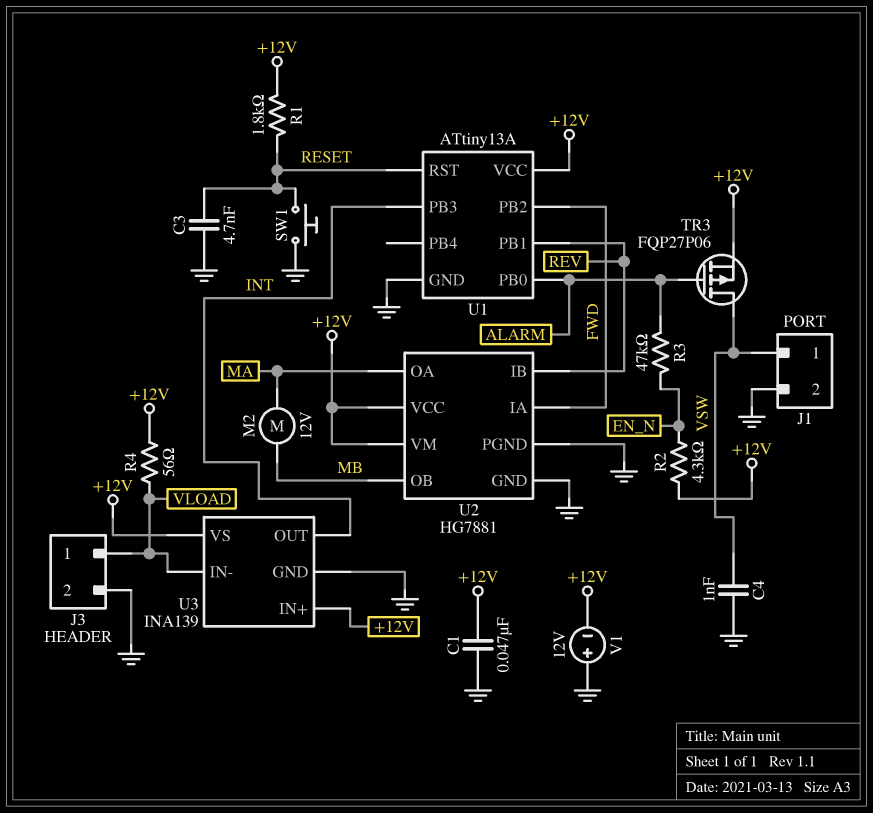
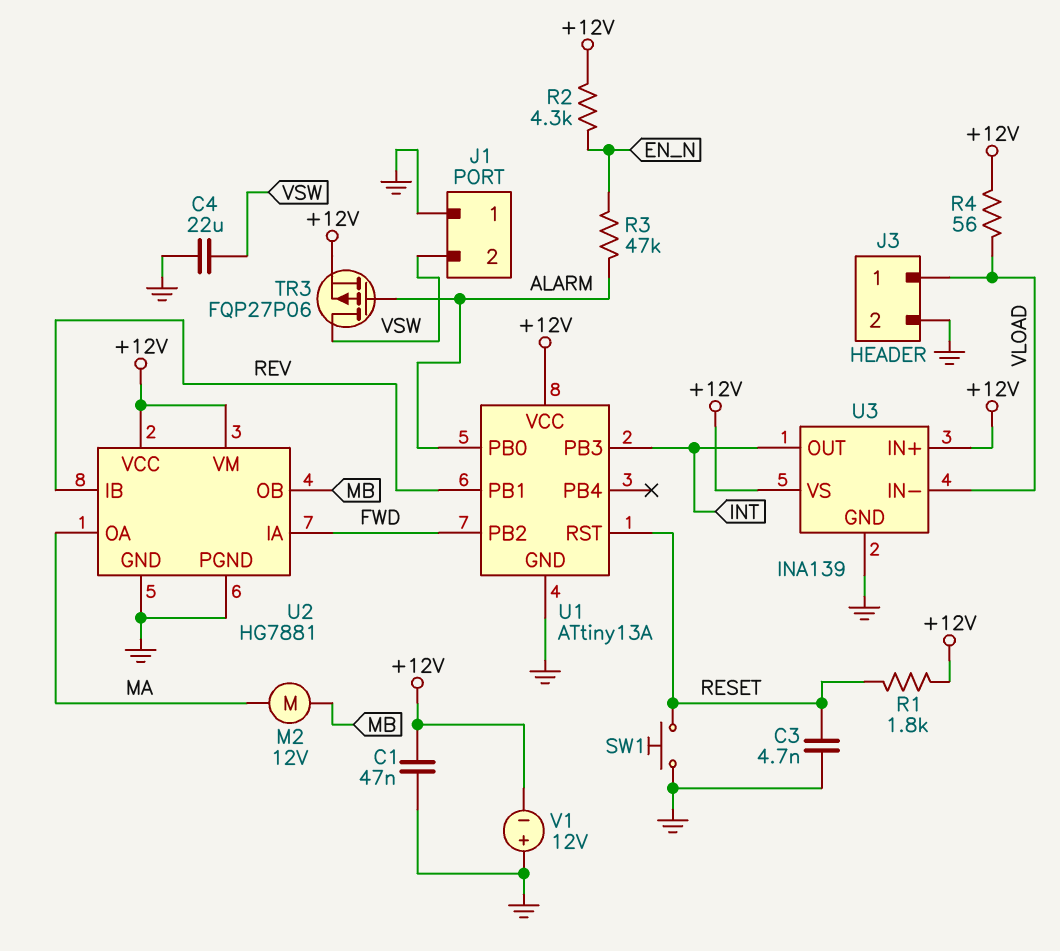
C4: 1nF (GND, VSW) -> 22uF (GND, VSW)
J1 pin 1: VSW -> GND
J1 pin 2: GND -> VSW

